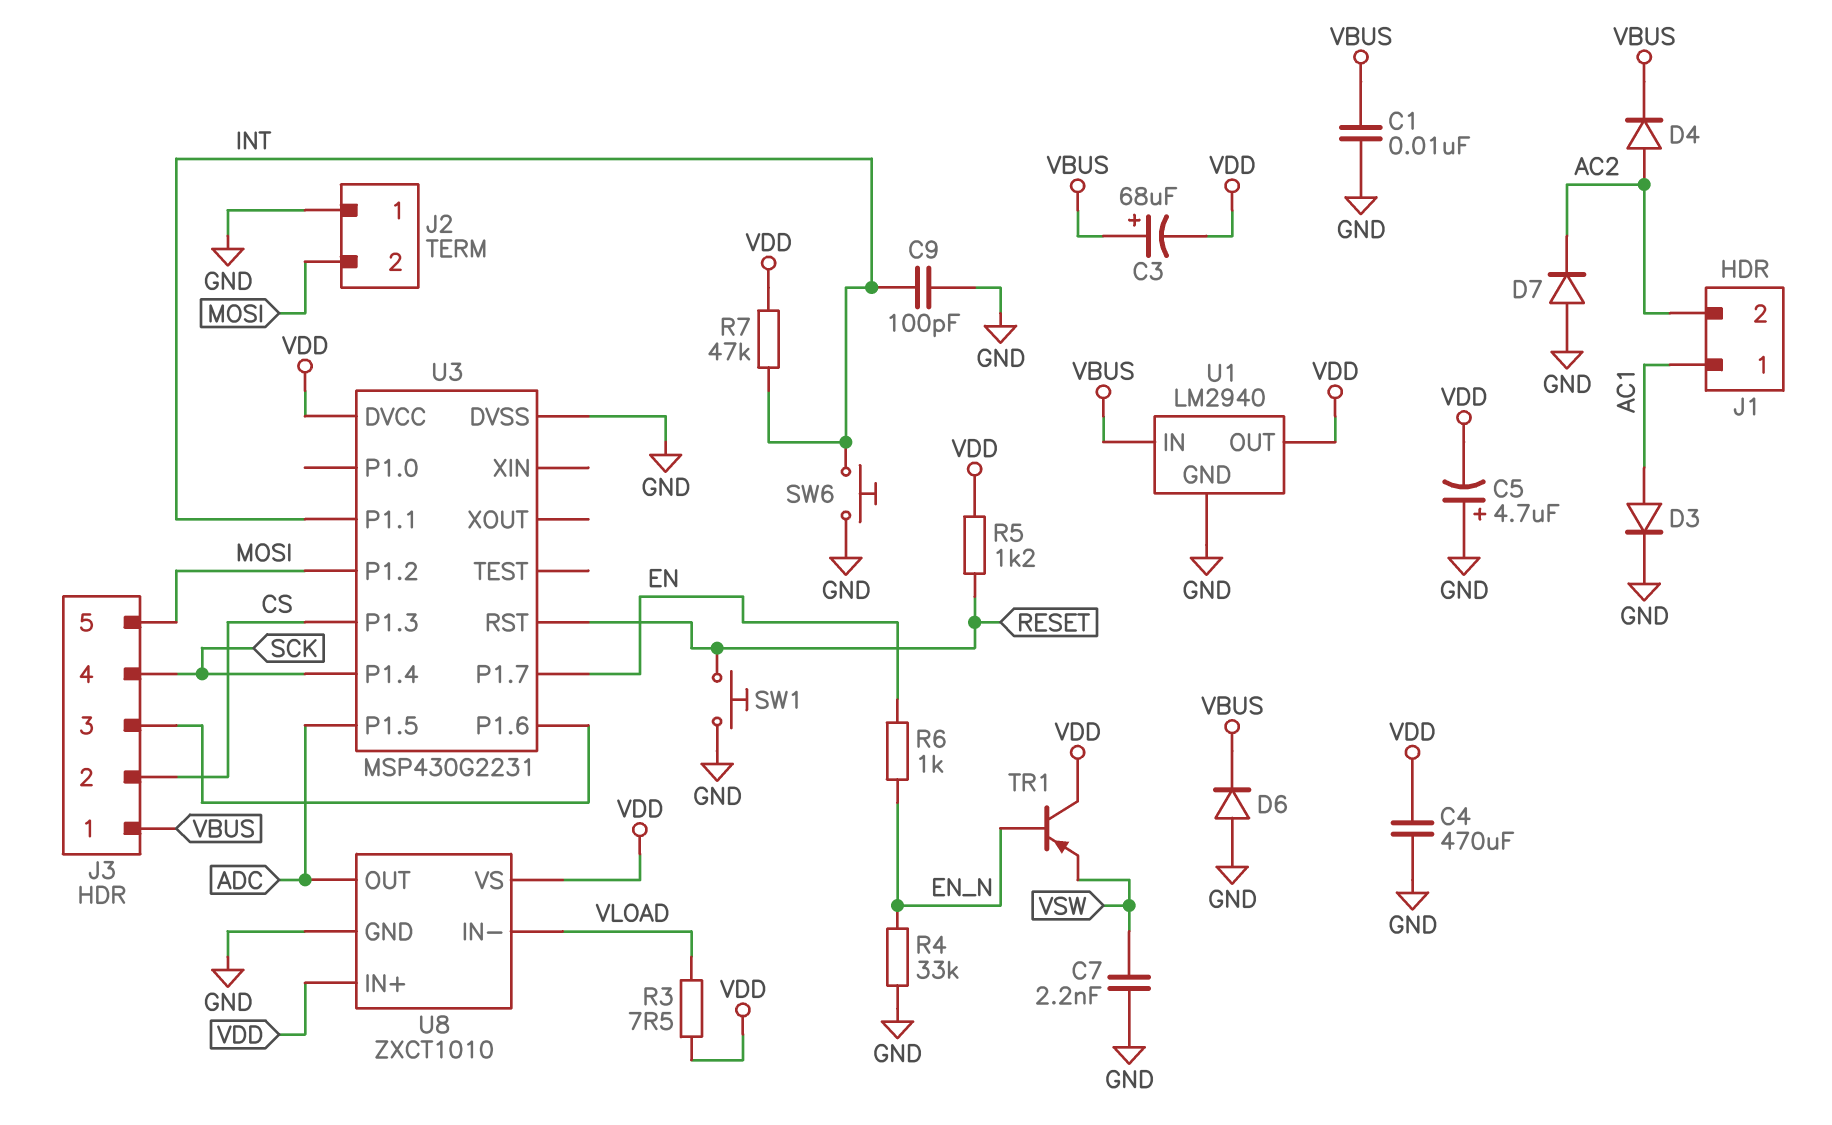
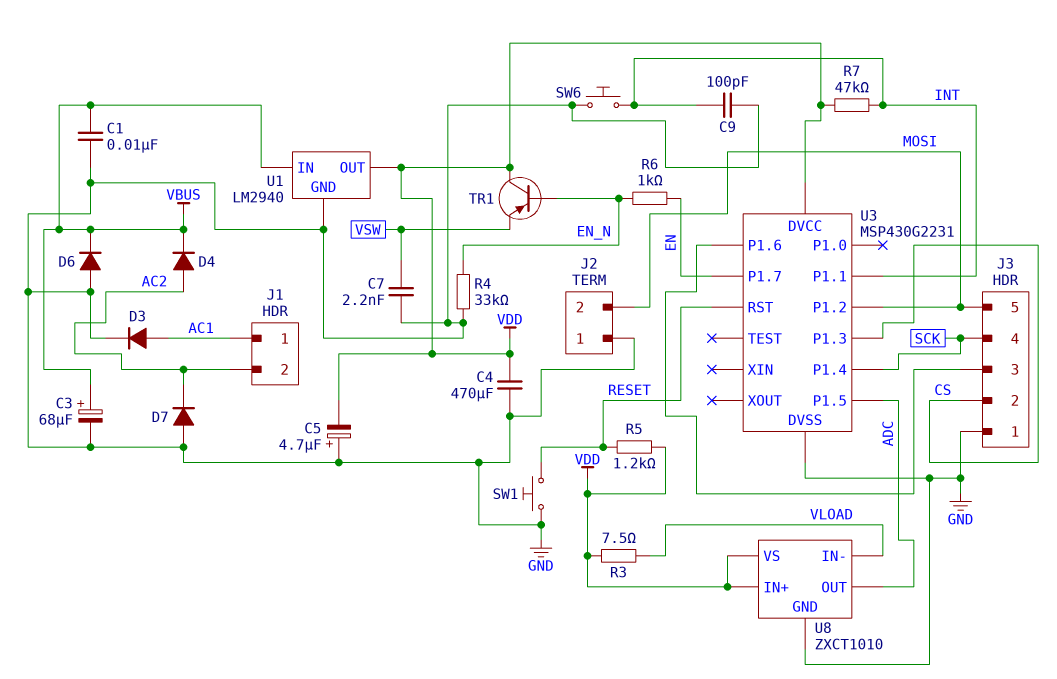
C3: 68uF (plus VBUS, minus VDD) -> 68uF (plus VBUS, minus GND)
J3 pin 1: VBUS -> GND

